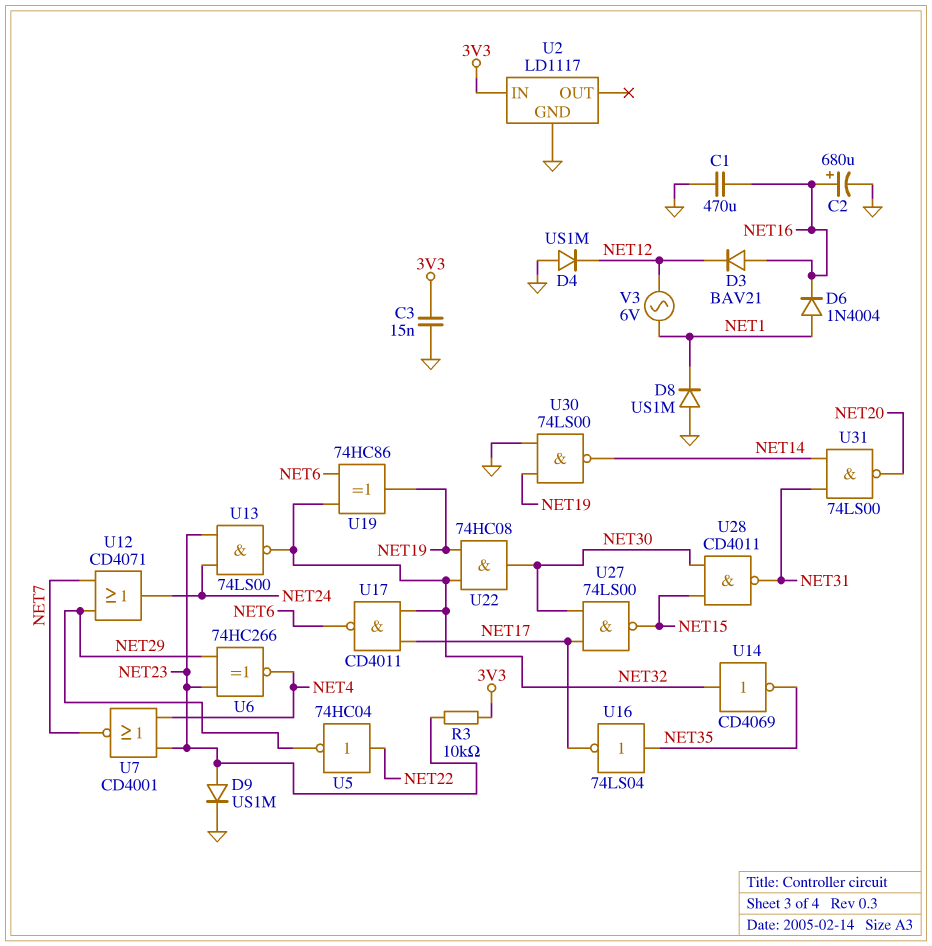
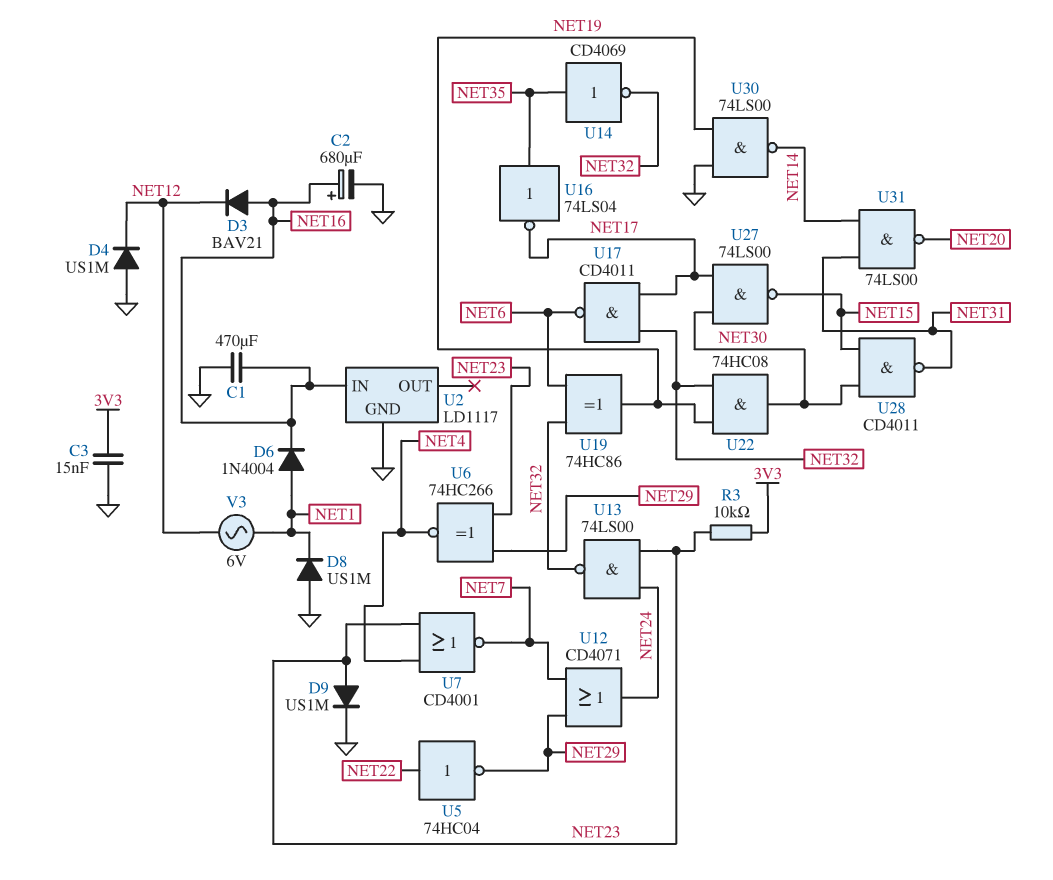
U2 pin IN: 3V3 -> NET16
U14: NOT CD4069 (in NET32, out NET35) -> NOT CD4069 (in NET35, out NET32)

